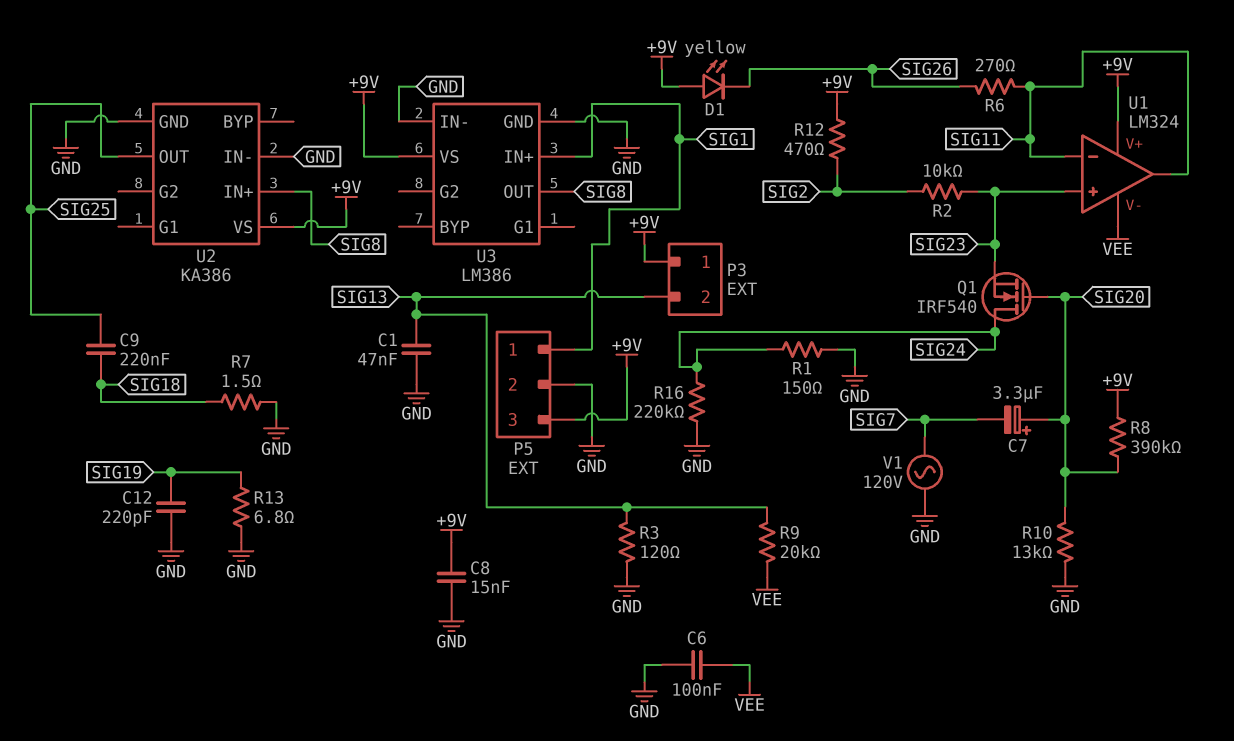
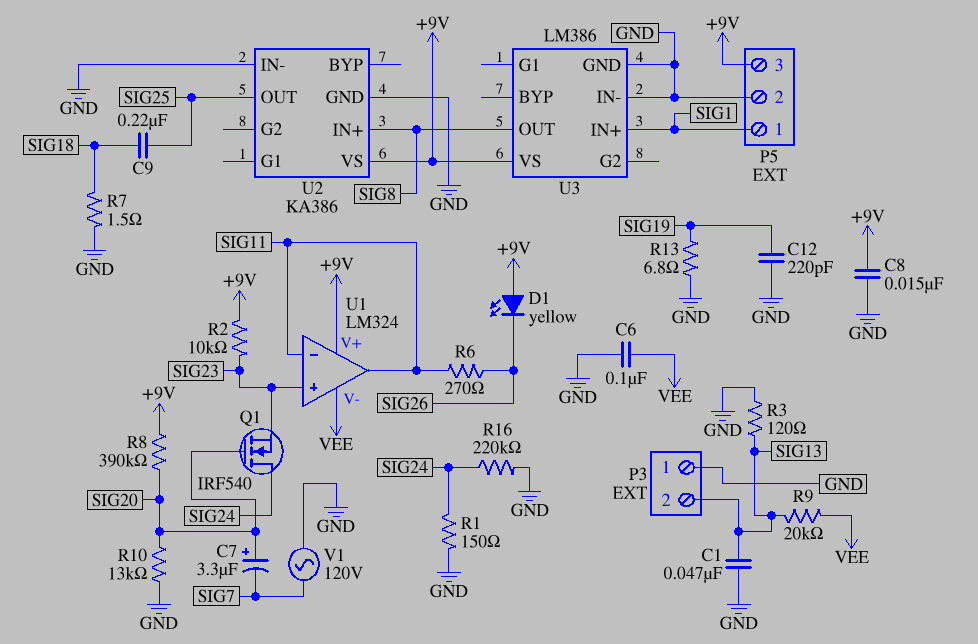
P3 pin 1: +9V -> GND
R2: 10k (SIG2, SIG23) -> 10k (+9V, SIG23)
R12: 470 (+9V, SIG2) -> none

